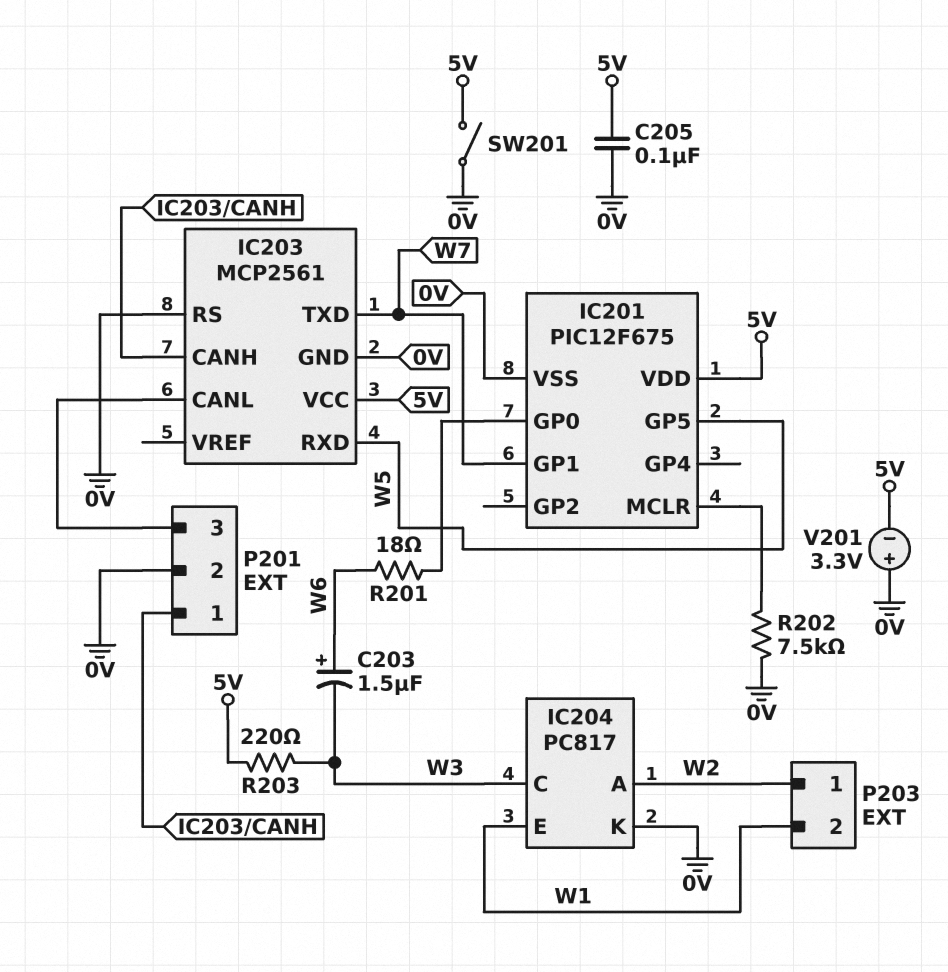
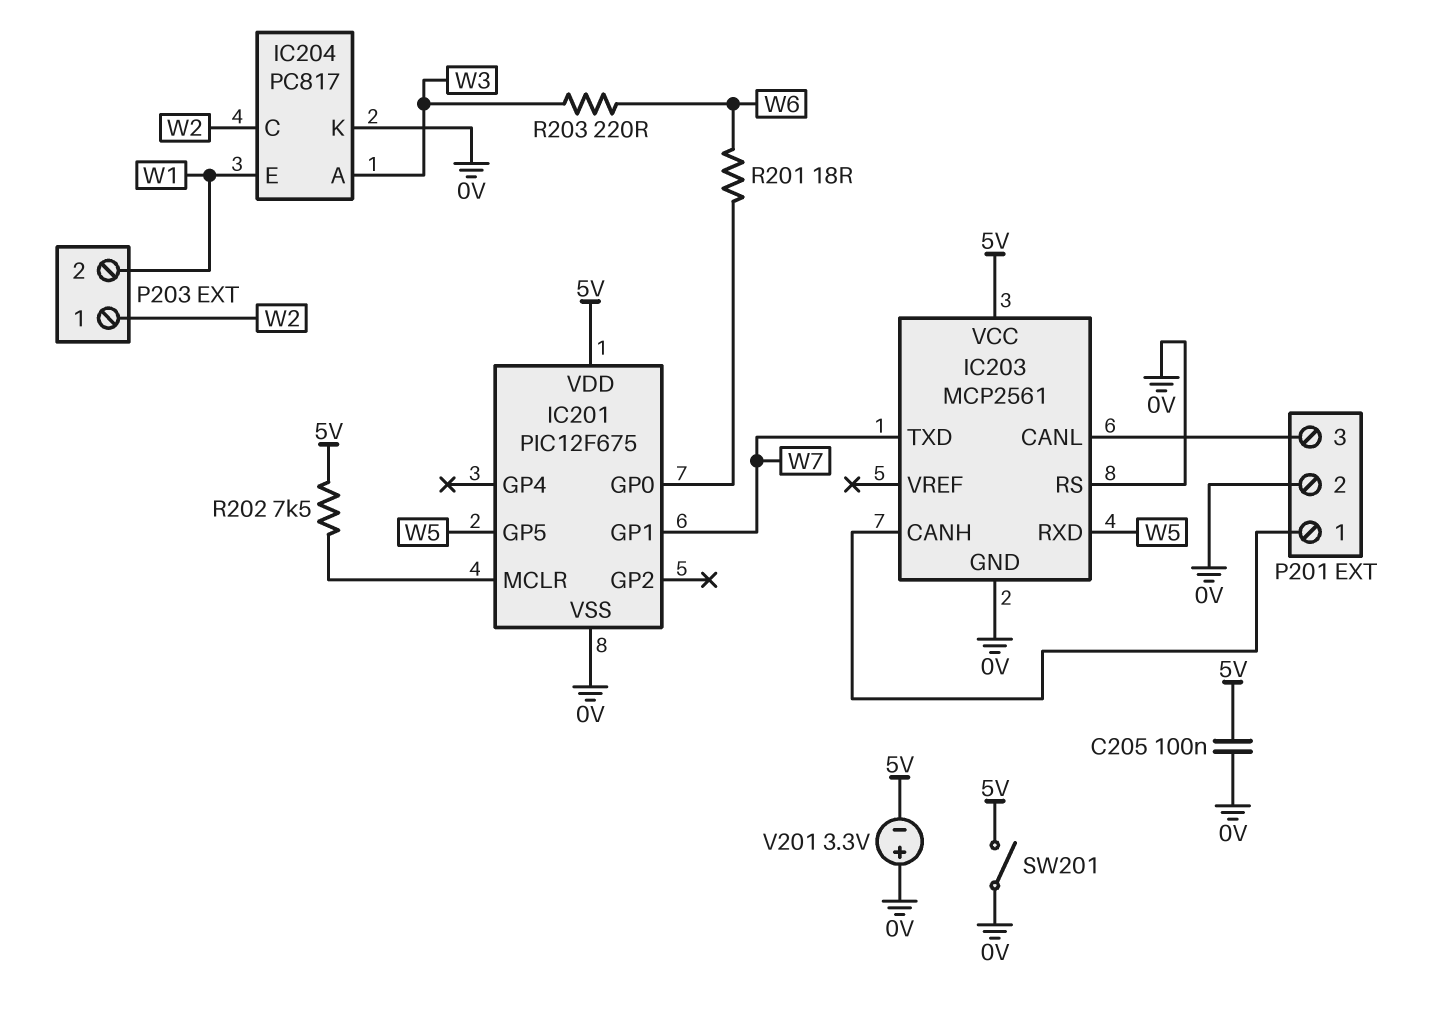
C203: 1.5uF (plus W6, minus W3) -> none
IC204 pin A: W2 -> W3
IC204 pin C: W3 -> W2
R202: 7.5k (0V, IC201/MCLR) -> 7.5k (5V, IC201/MCLR)
R203: 220 (5V, W3) -> 220 (W3, W6)

